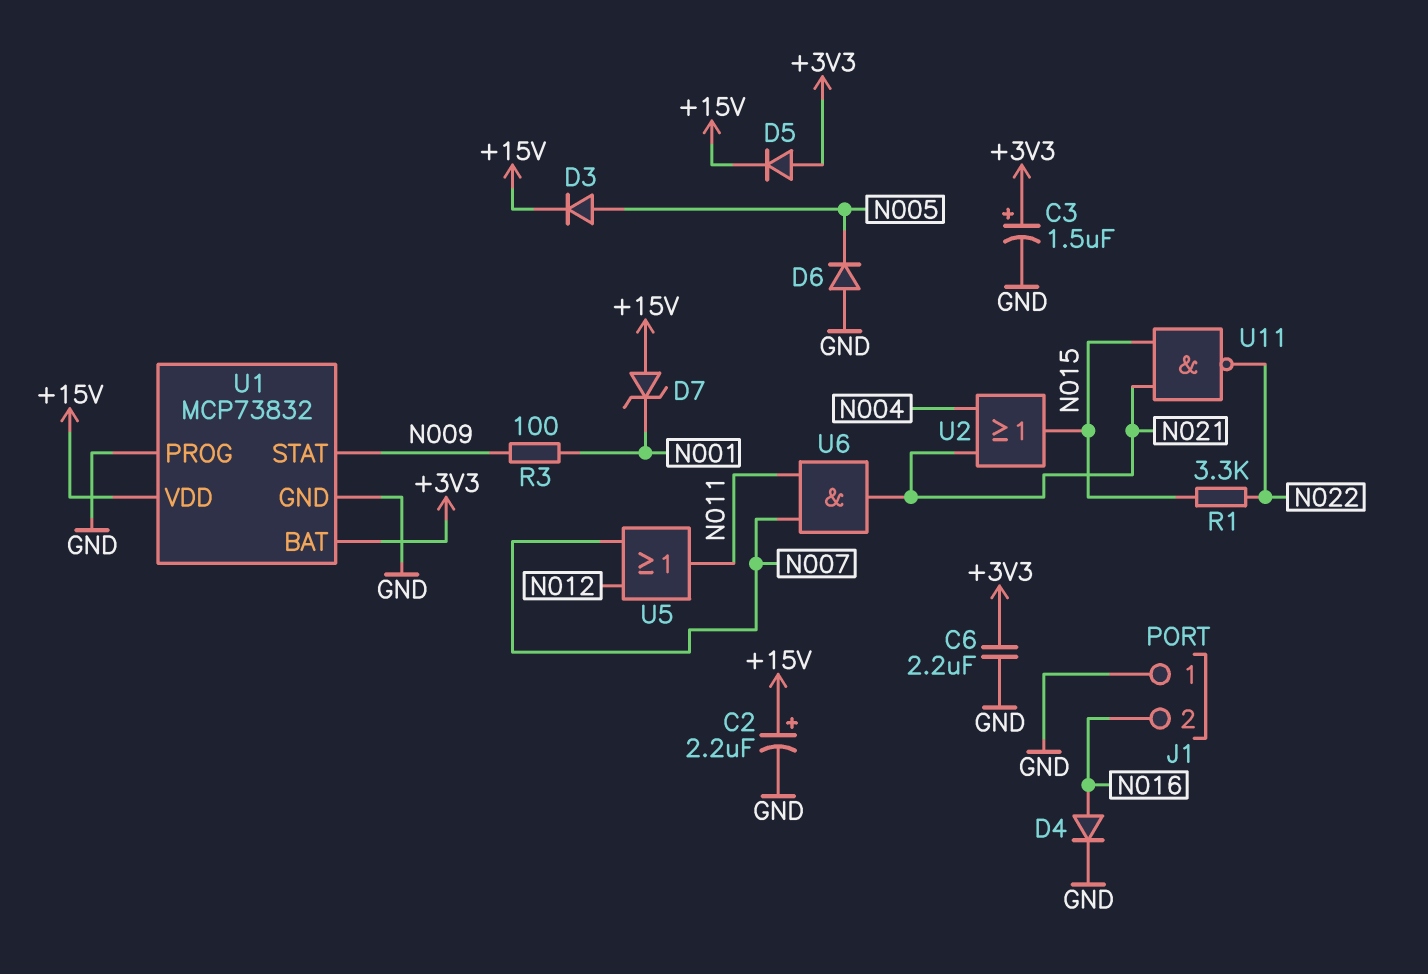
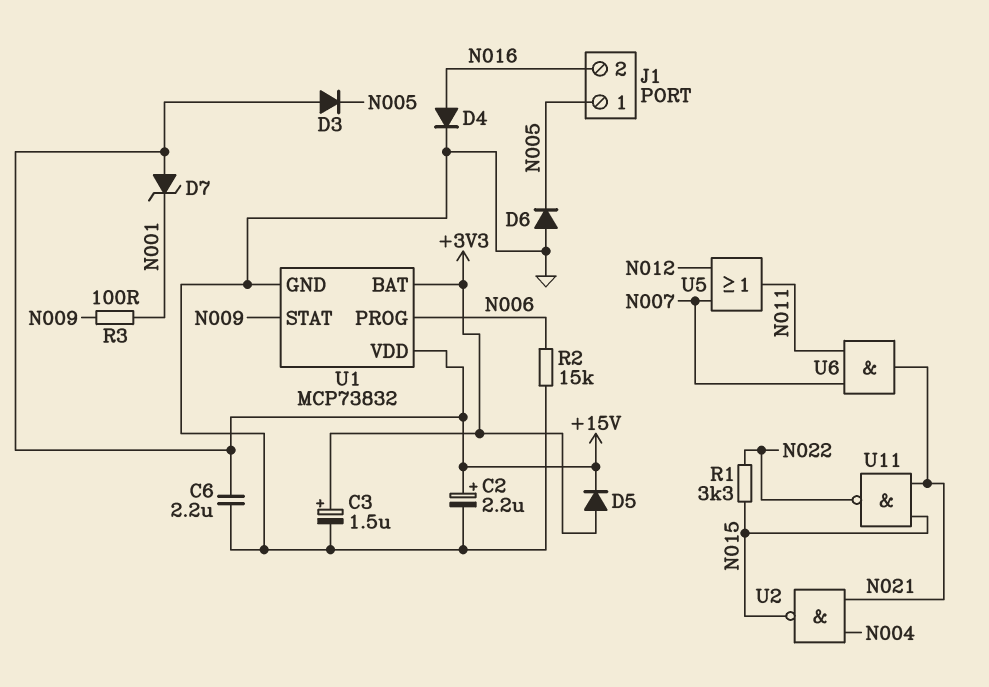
C6: 2.2uF (+3V3, GND) -> 2.2uF (+15V, GND)
D3: diode (A N005, K +15V) -> diode (A +15V, K N005)
J1 pin 1: GND -> N005
R2: none -> 15k (GND, N006)
U1 pin PROG: GND -> N006
U2: OR (in N004, in N021, out N015) -> NAND (in N004, in N021, out N015)

